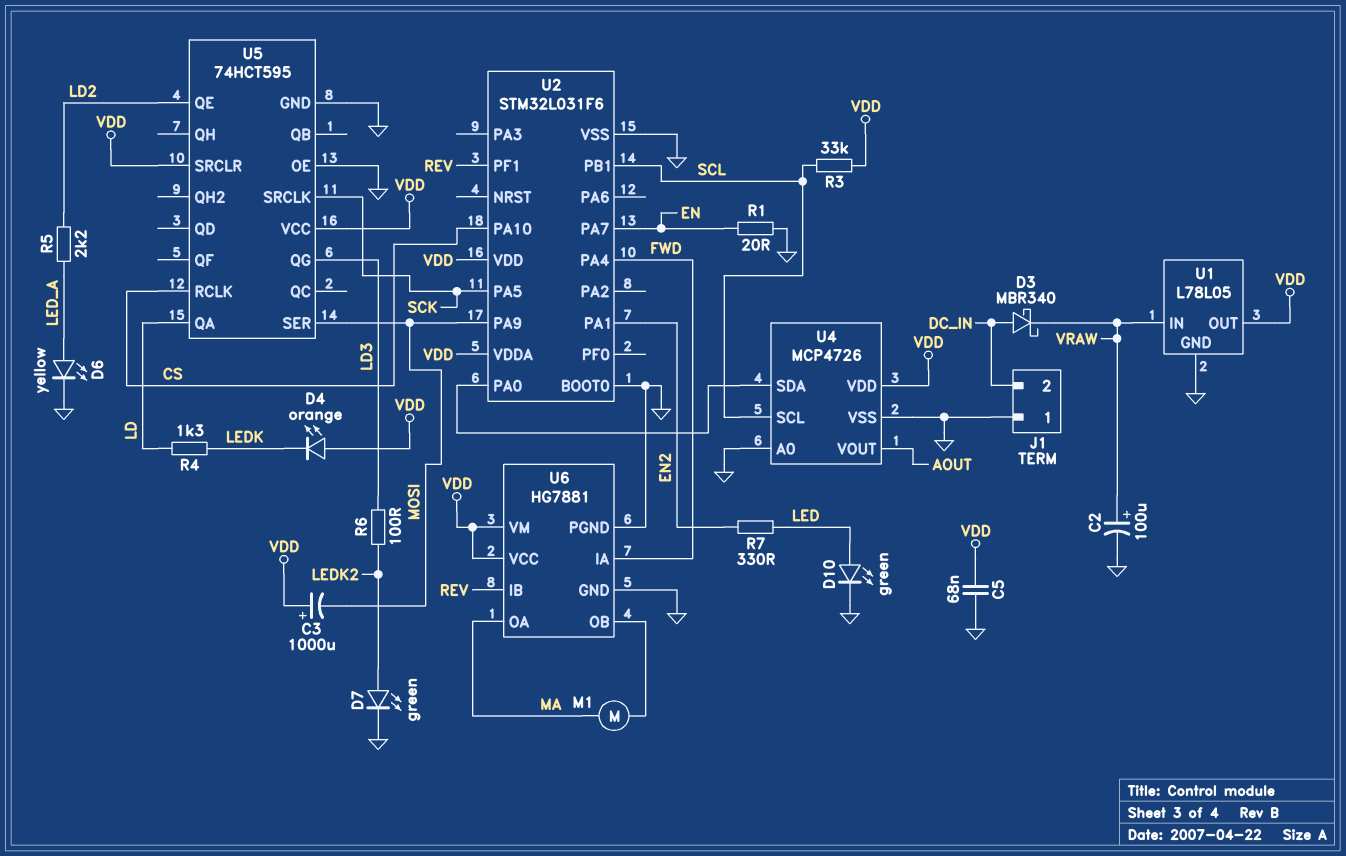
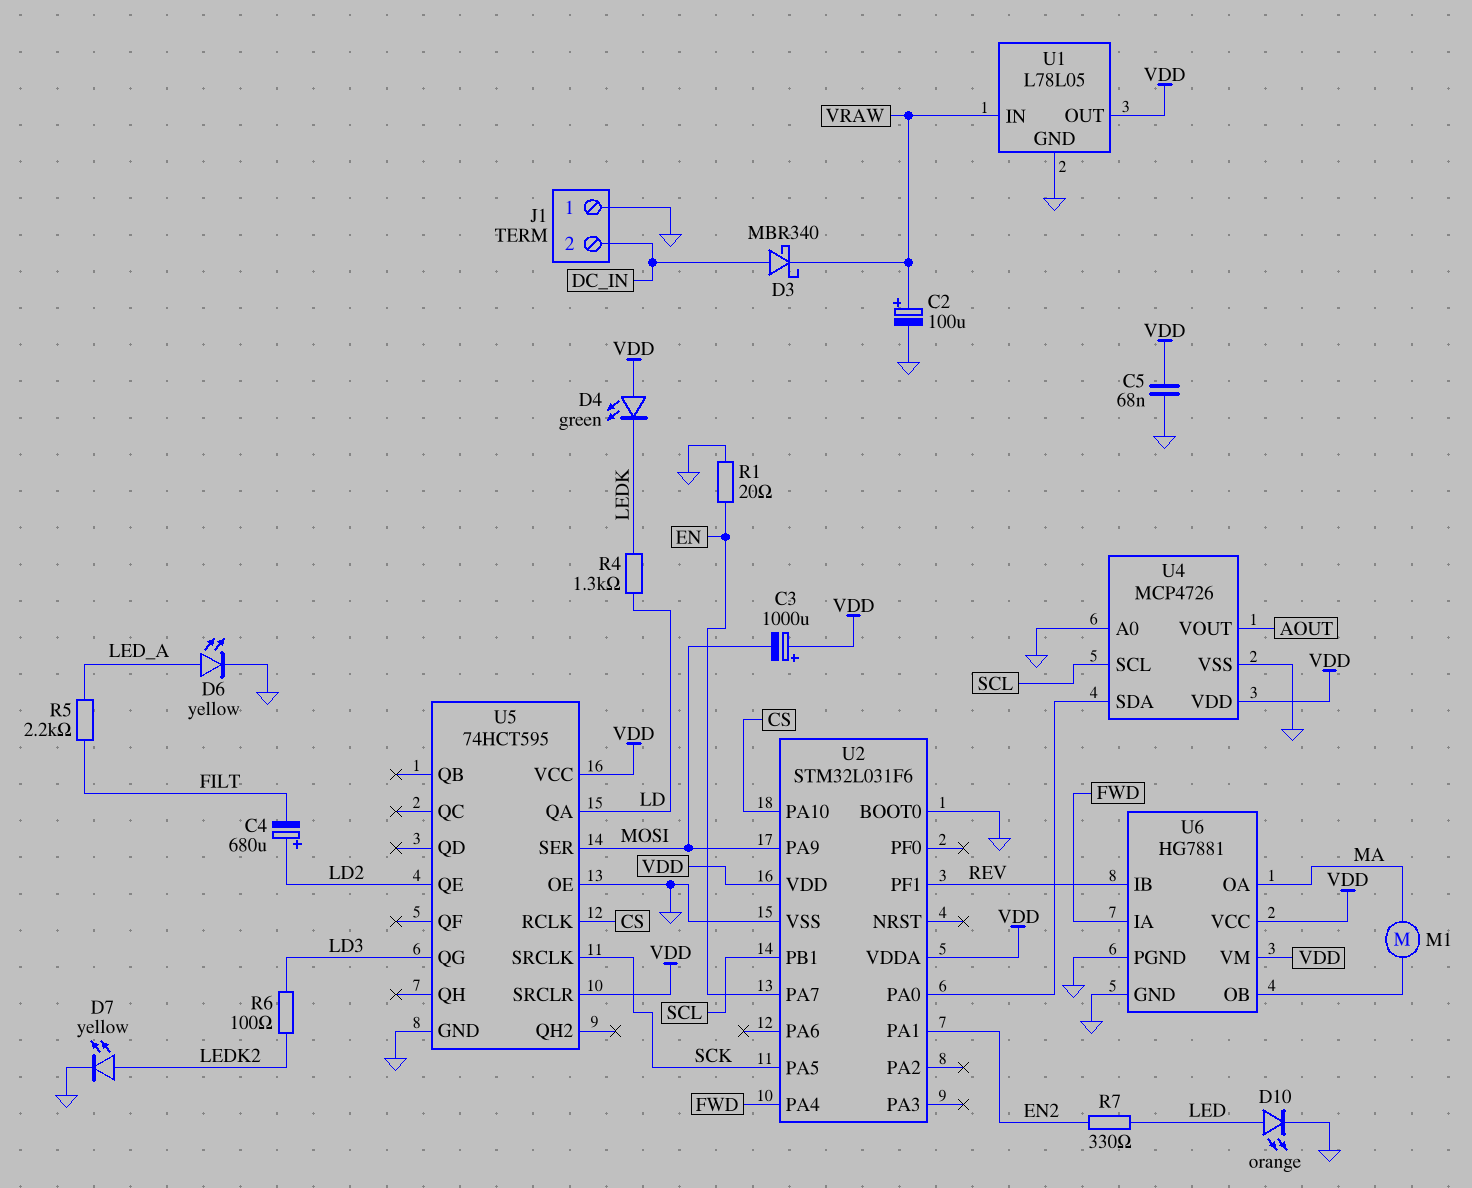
C4: none -> 680uF (plus LD2, minus FILT)
D4: LED orange (A VDD, K LEDK) -> LED green (A VDD, K LEDK)
D7: LED green (A LEDK2, K GND) -> LED yellow (A LEDK2, K GND)
D10: LED green (A LED, K GND) -> LED orange (A LED, K GND)
R3: 33k (SCL, VDD) -> none
R5: 2.2k (LD2, LED_A) -> 2.2k (FILT, LED_A)

